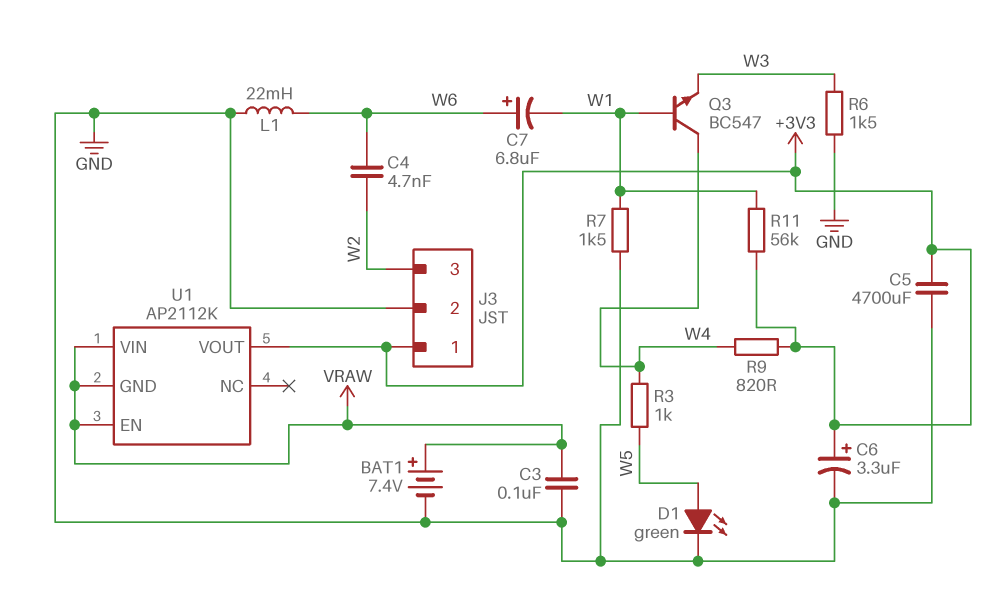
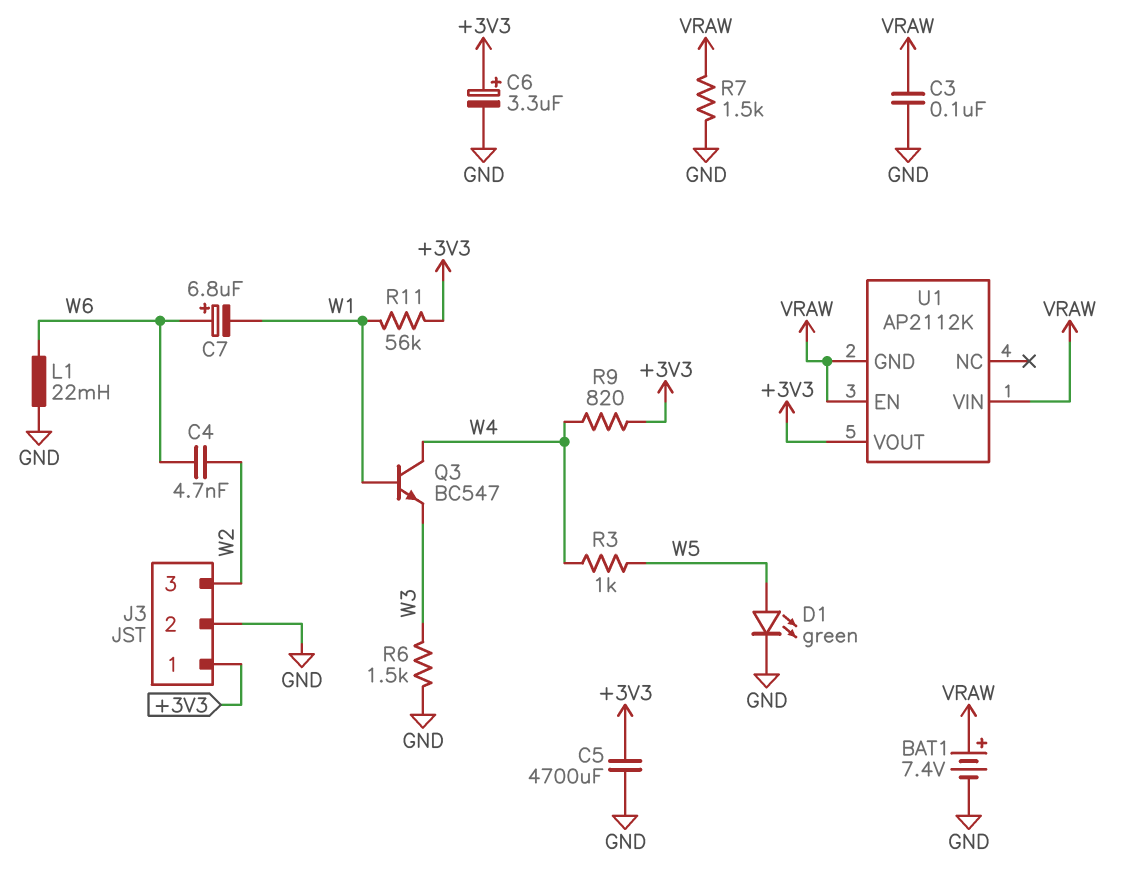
R7: 1.5k (GND, W1) -> 1.5k (GND, VRAW)

